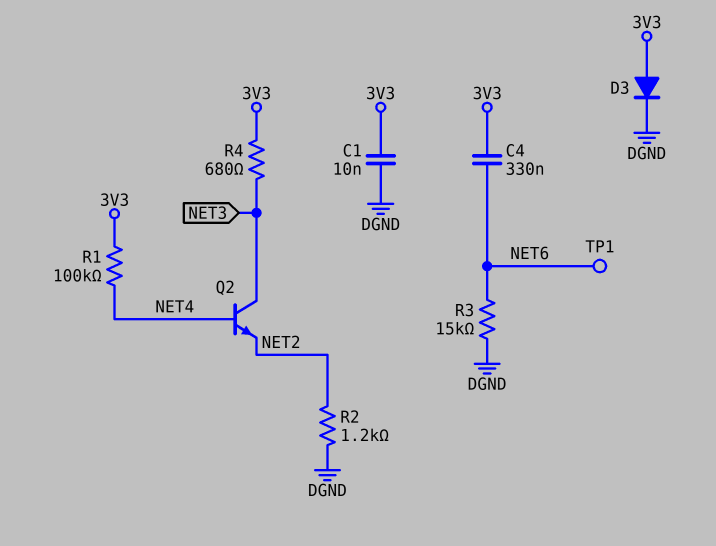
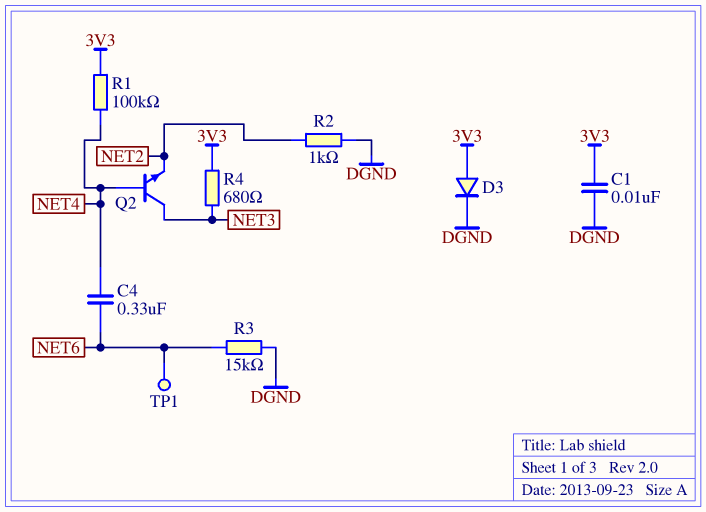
C4: 330nF (3V3, NET6) -> 330nF (NET4, NET6)
R2: 1.2k (DGND, NET2) -> 1k (DGND, NET2)

